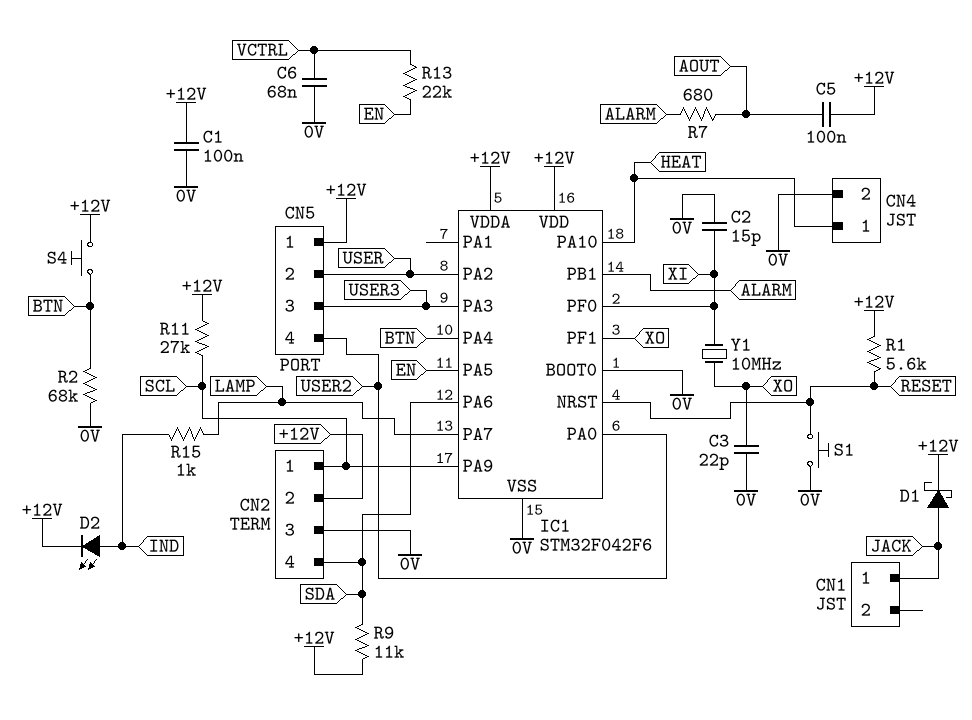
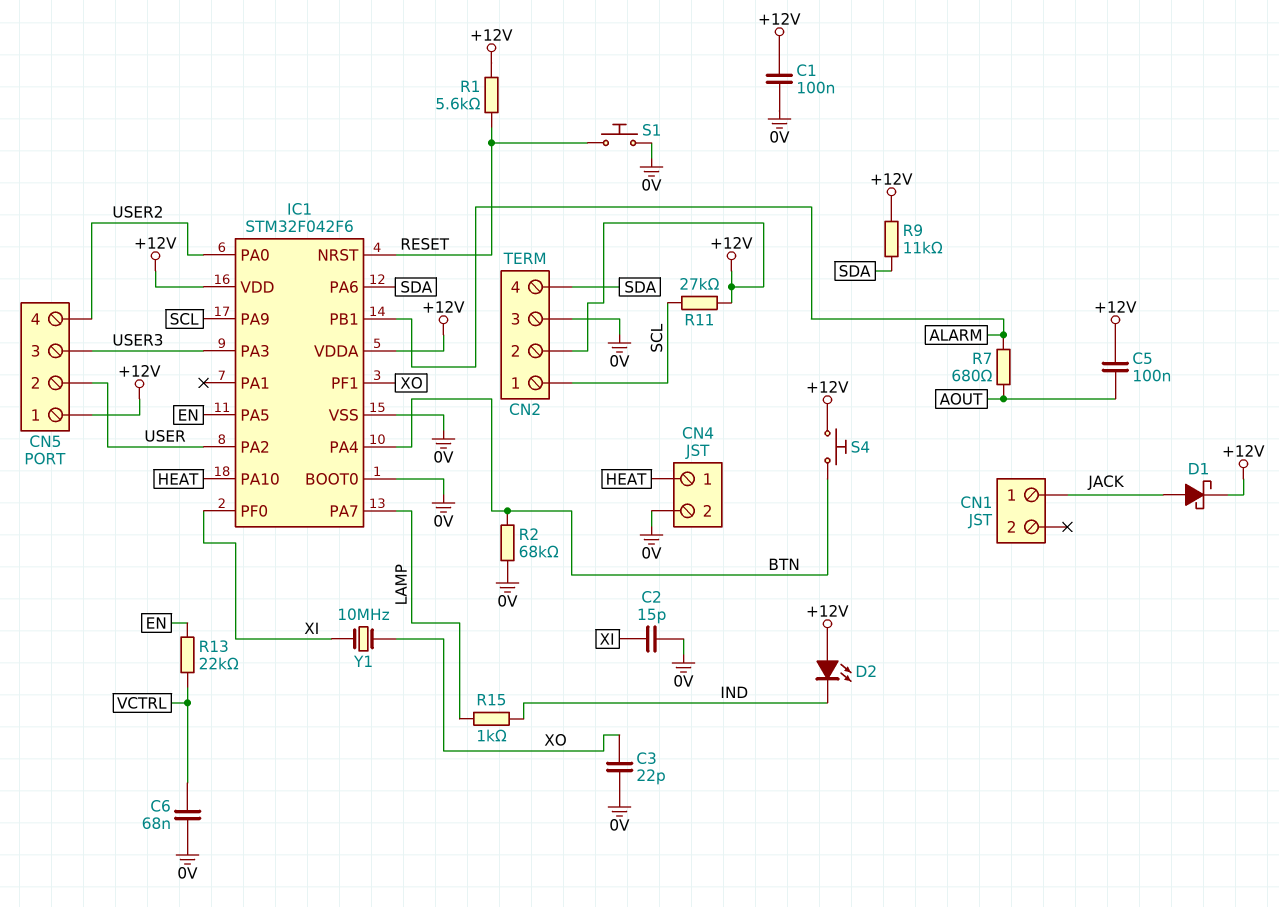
D2: LED (A IND, K +12V) -> LED (A +12V, K IND)

